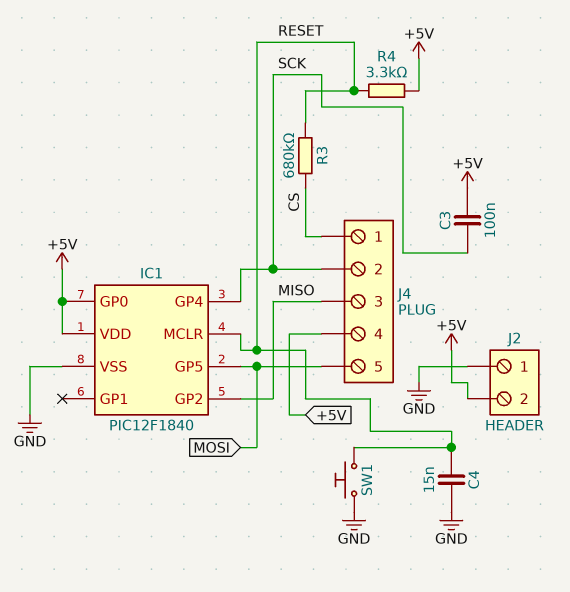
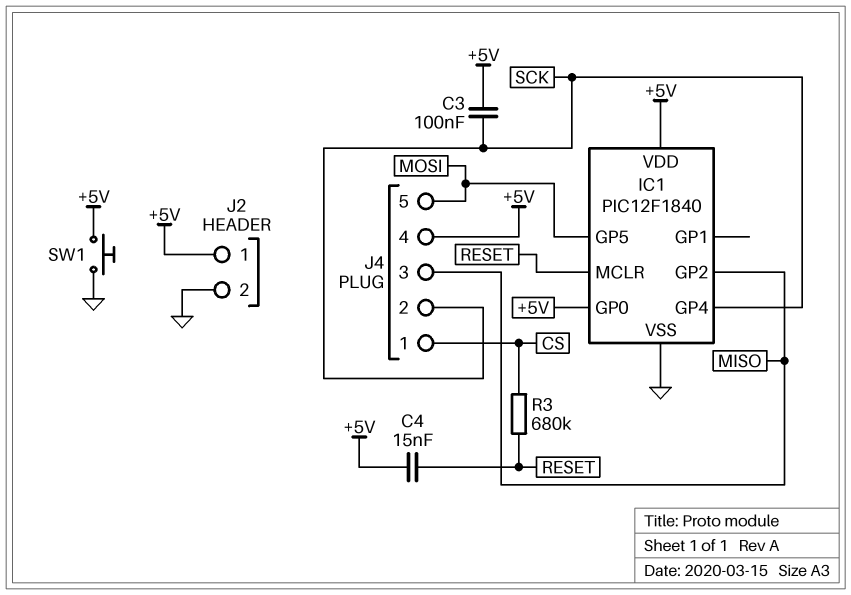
C4: 15nF (GND, RESET) -> 15nF (+5V, RESET)
J2 pin 1: GND -> +5V
J2 pin 2: +5V -> GND
R4: 3.3k (+5V, RESET) -> none
SW1: button (GND, RESET) -> button (+5V, GND)

